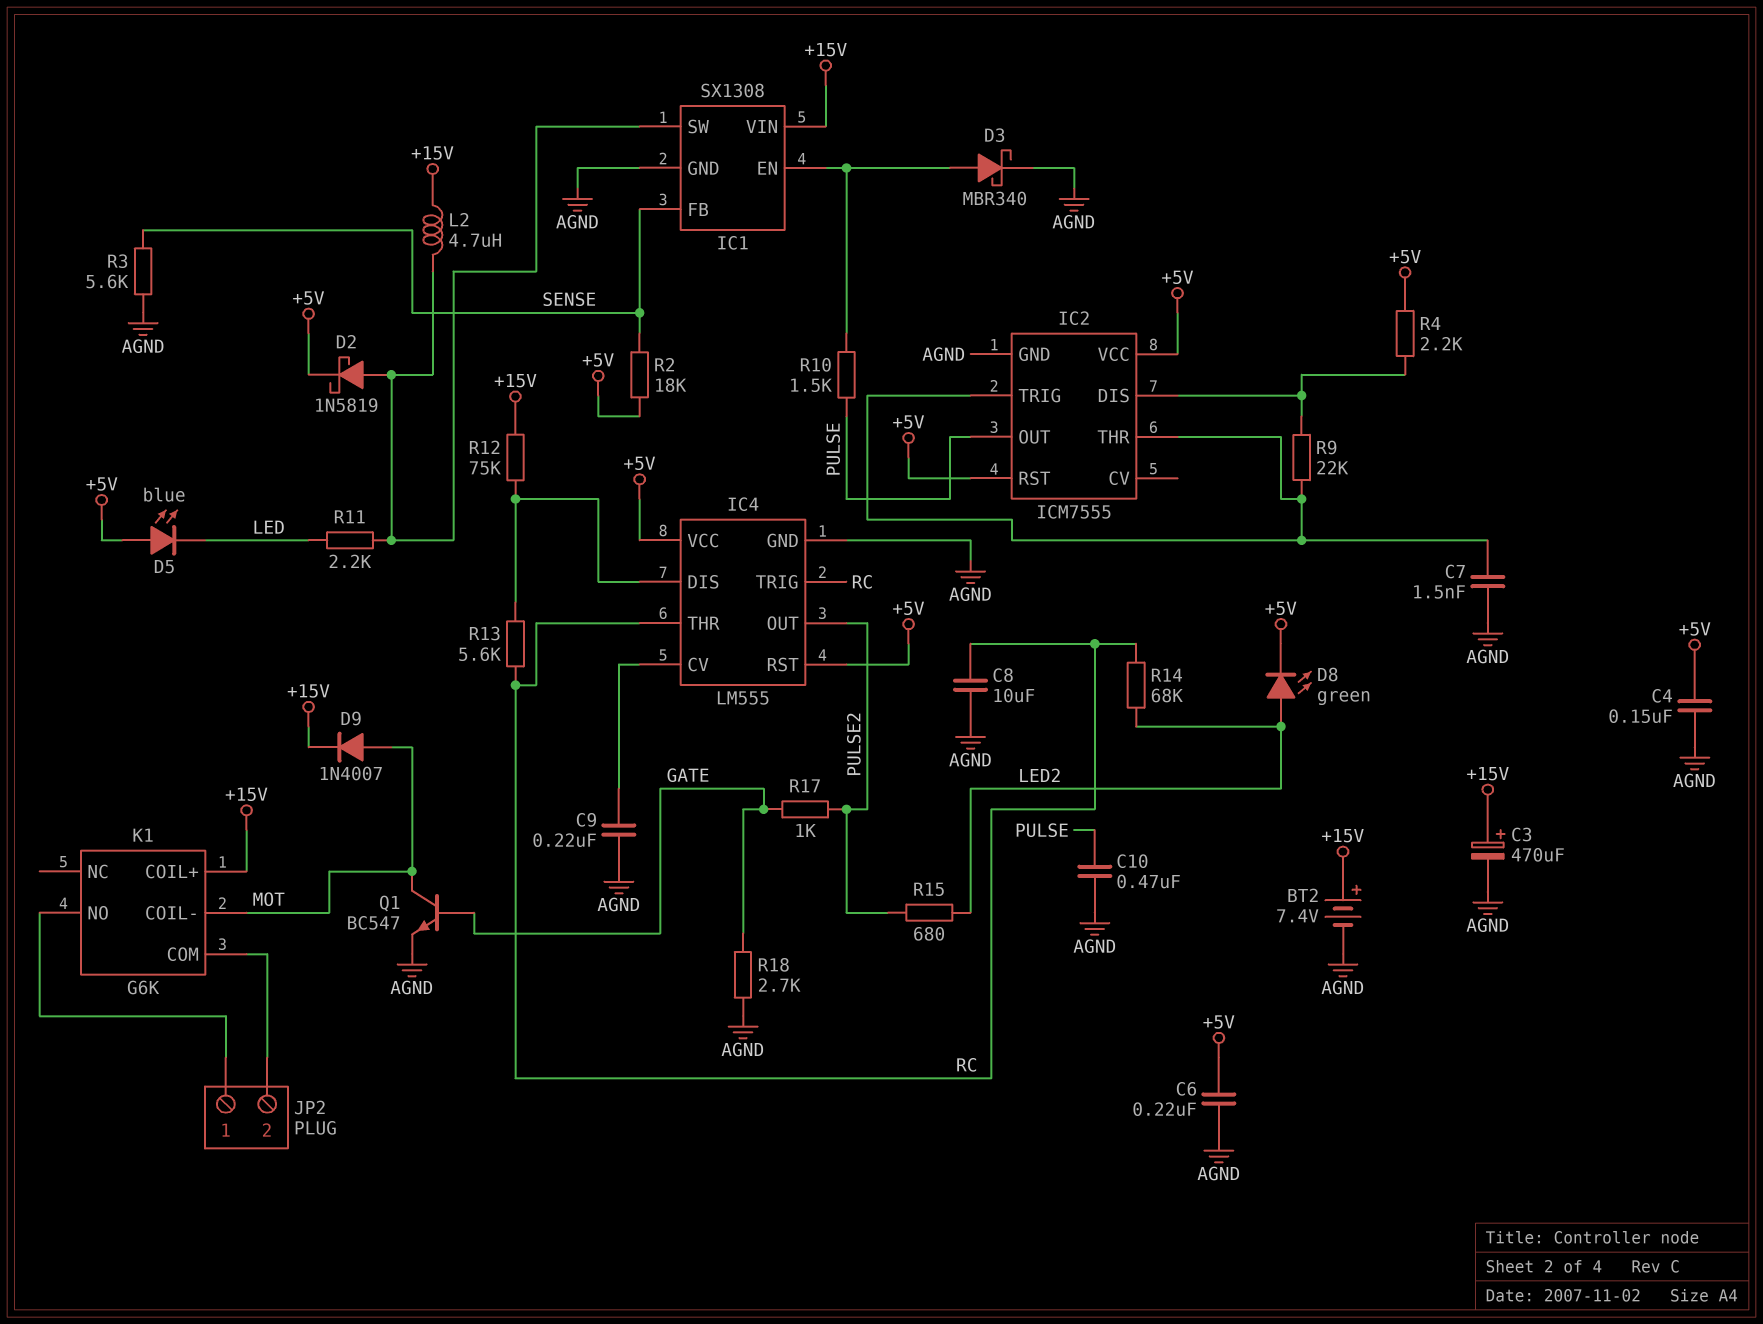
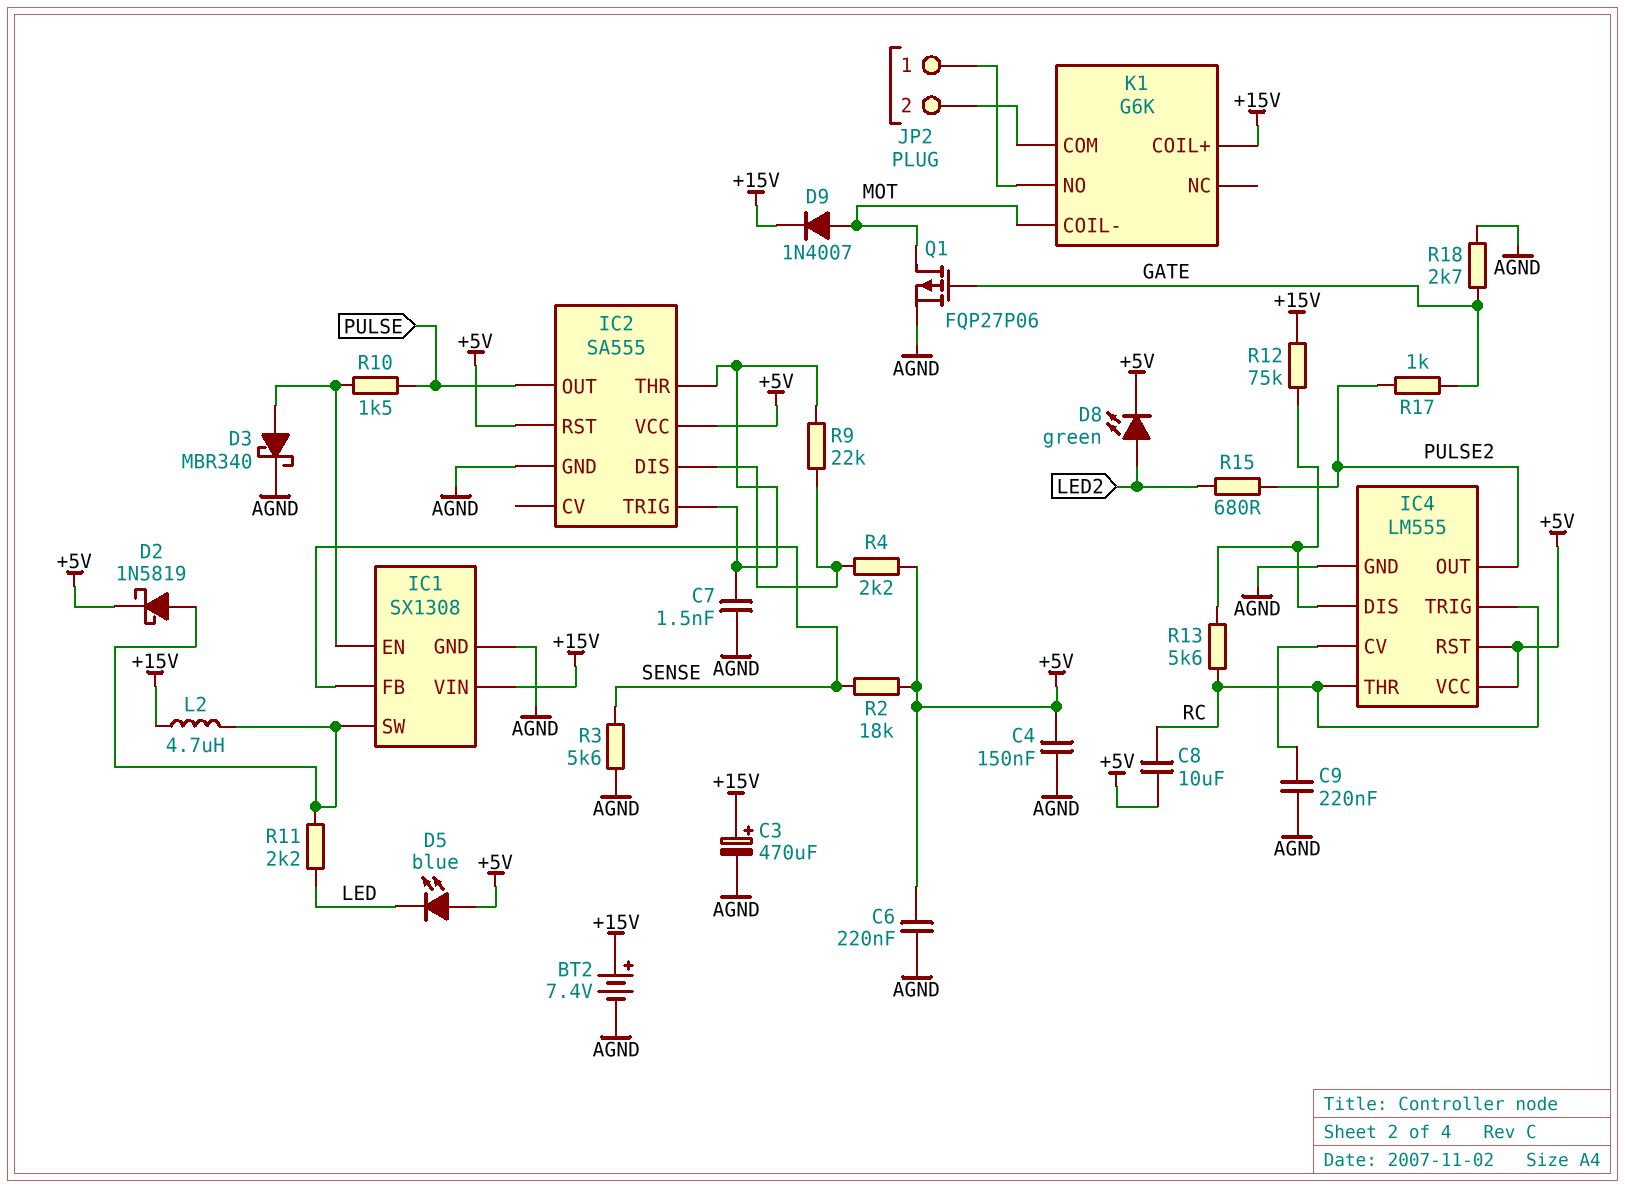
C8: 10uF (AGND, RC) -> 10uF (+5V, RC)
C10: 470nF (AGND, PULSE) -> none
IC2: ICM7555 -> SA555
Q1: NPN BC547 (B GATE, C MOT, E AGND) -> PMOS FQP27P06 (G GATE, D MOT, S AGND)
R14: 68k (LED2, RC) -> none

